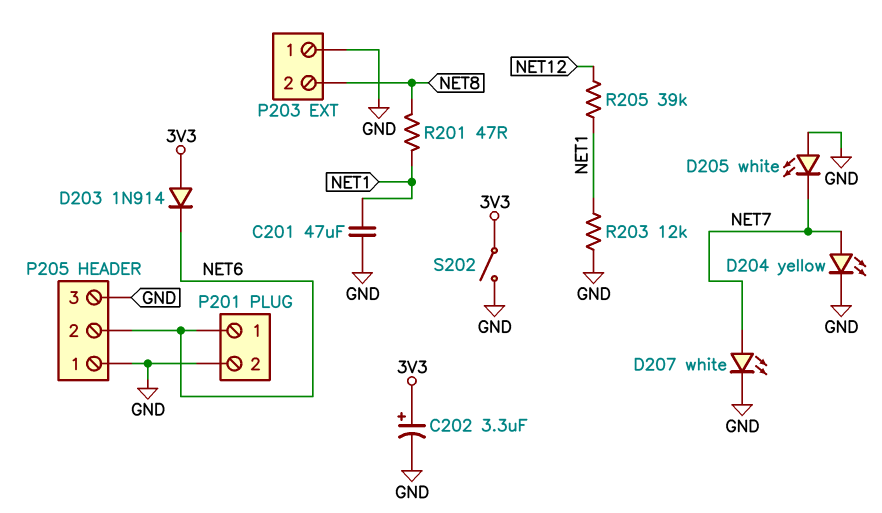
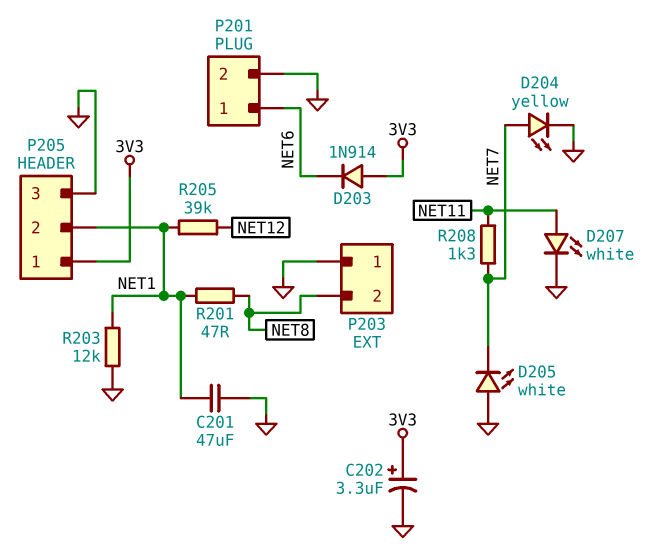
D207: LED white (A NET7, K GND) -> LED white (A NET11, K GND)
P205 pin 1: GND -> 3V3
P205 pin 2: NET6 -> NET1
R208: none -> 1.3k (NET7, NET11)
S202: switch (3V3, GND) -> none

